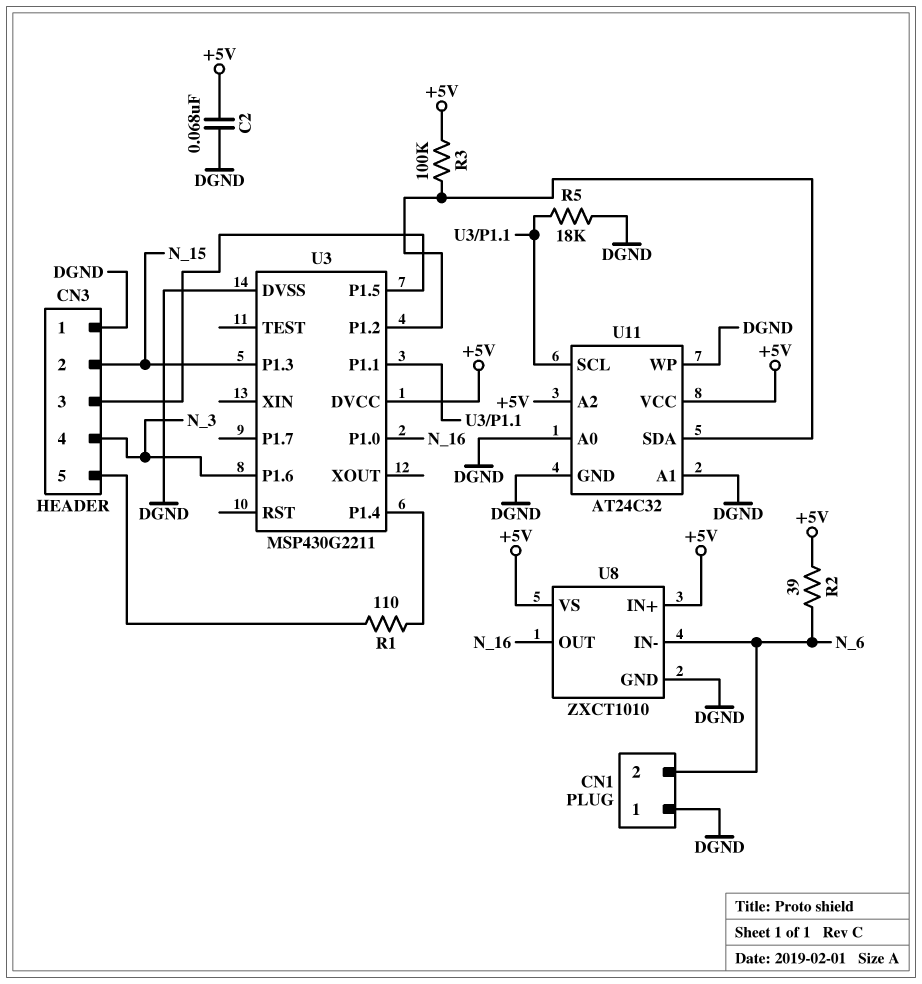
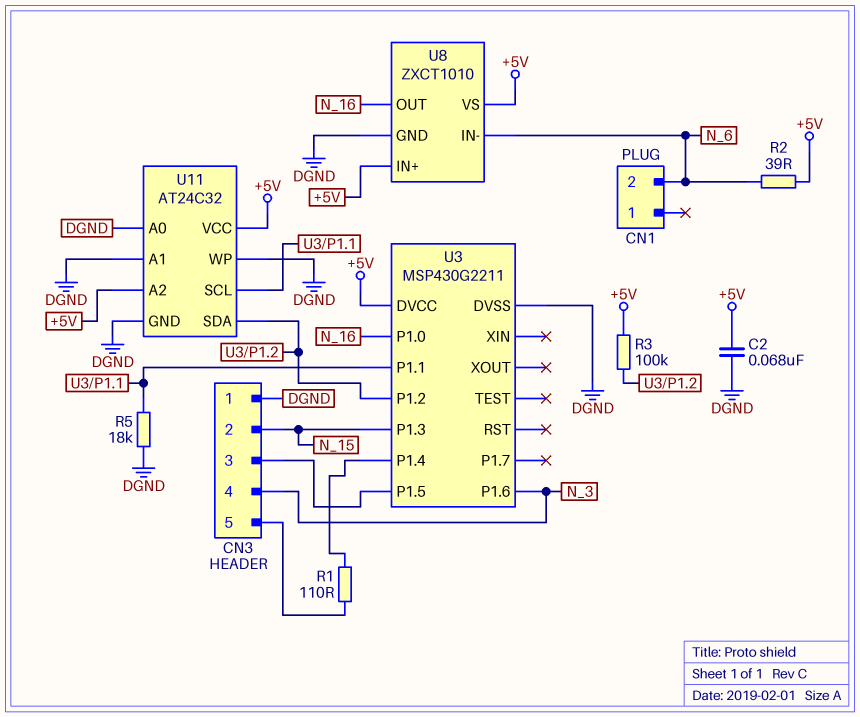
CN1 pin 1: DGND -> none

